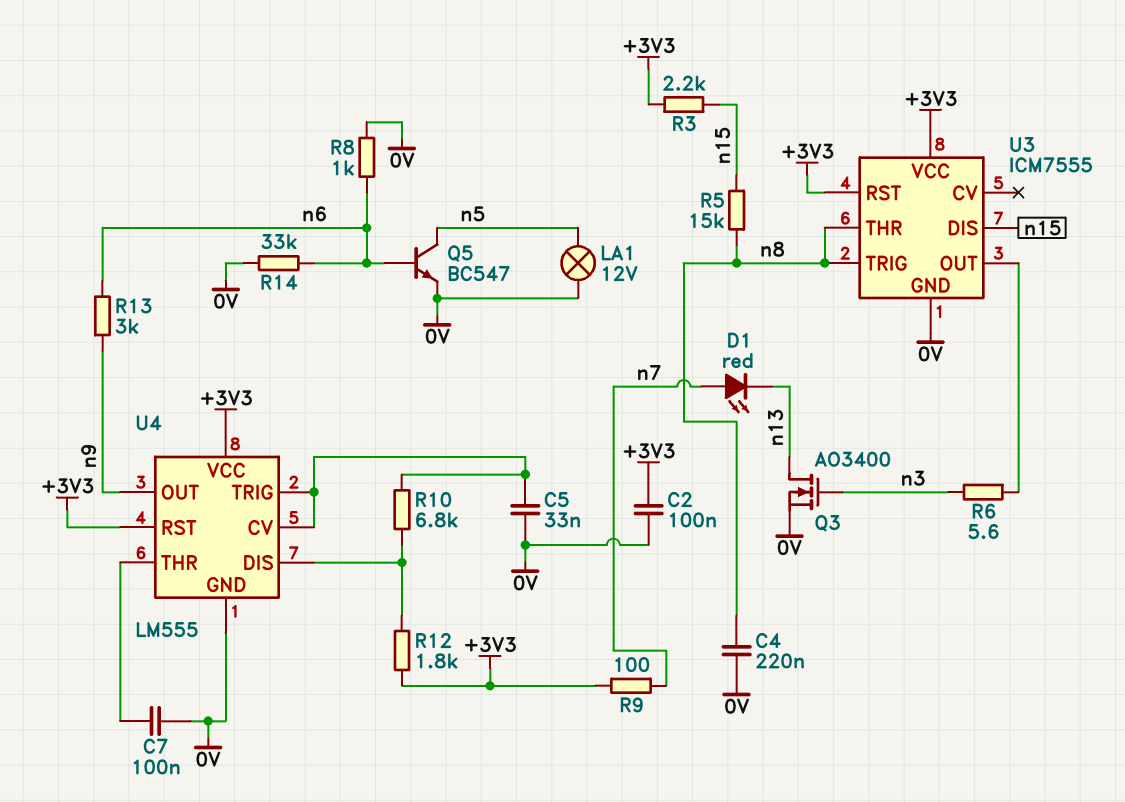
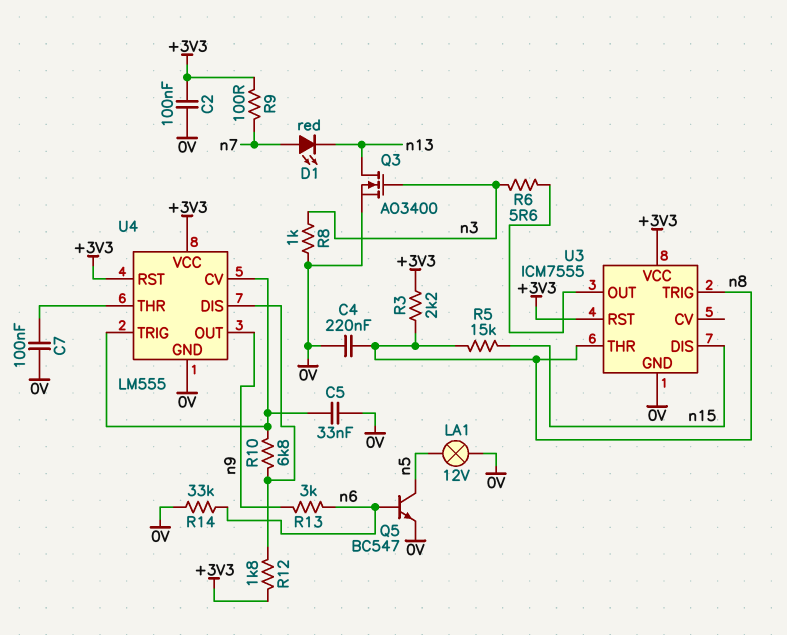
R3: 2.2k (+3V3, n15) -> 2.2k (+3V3, n8)
R8: 1k (0V, n6) -> 1k (0V, n3)

